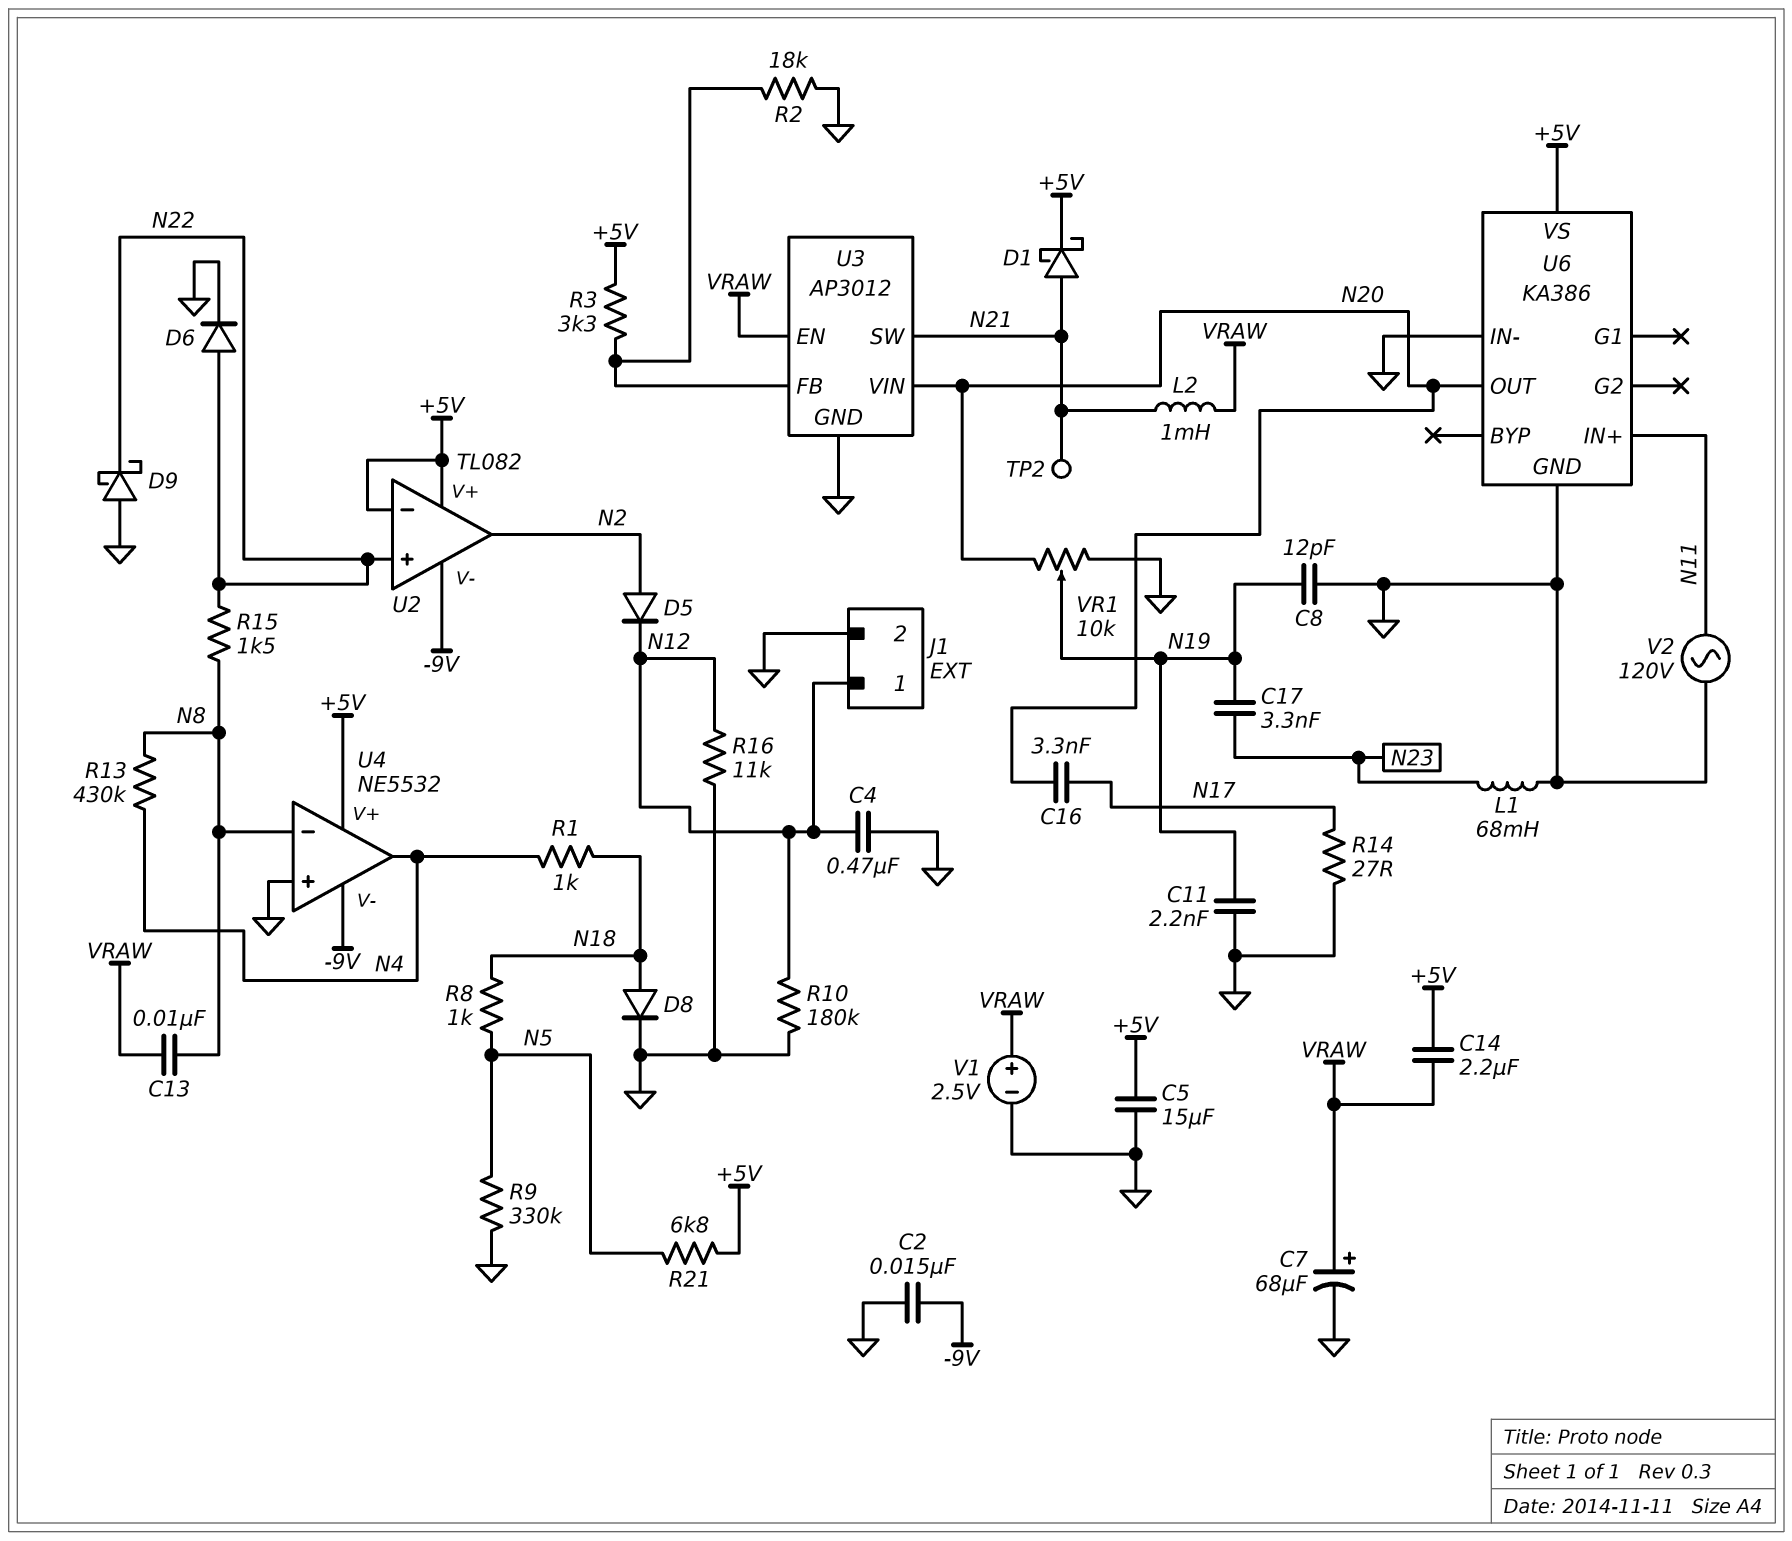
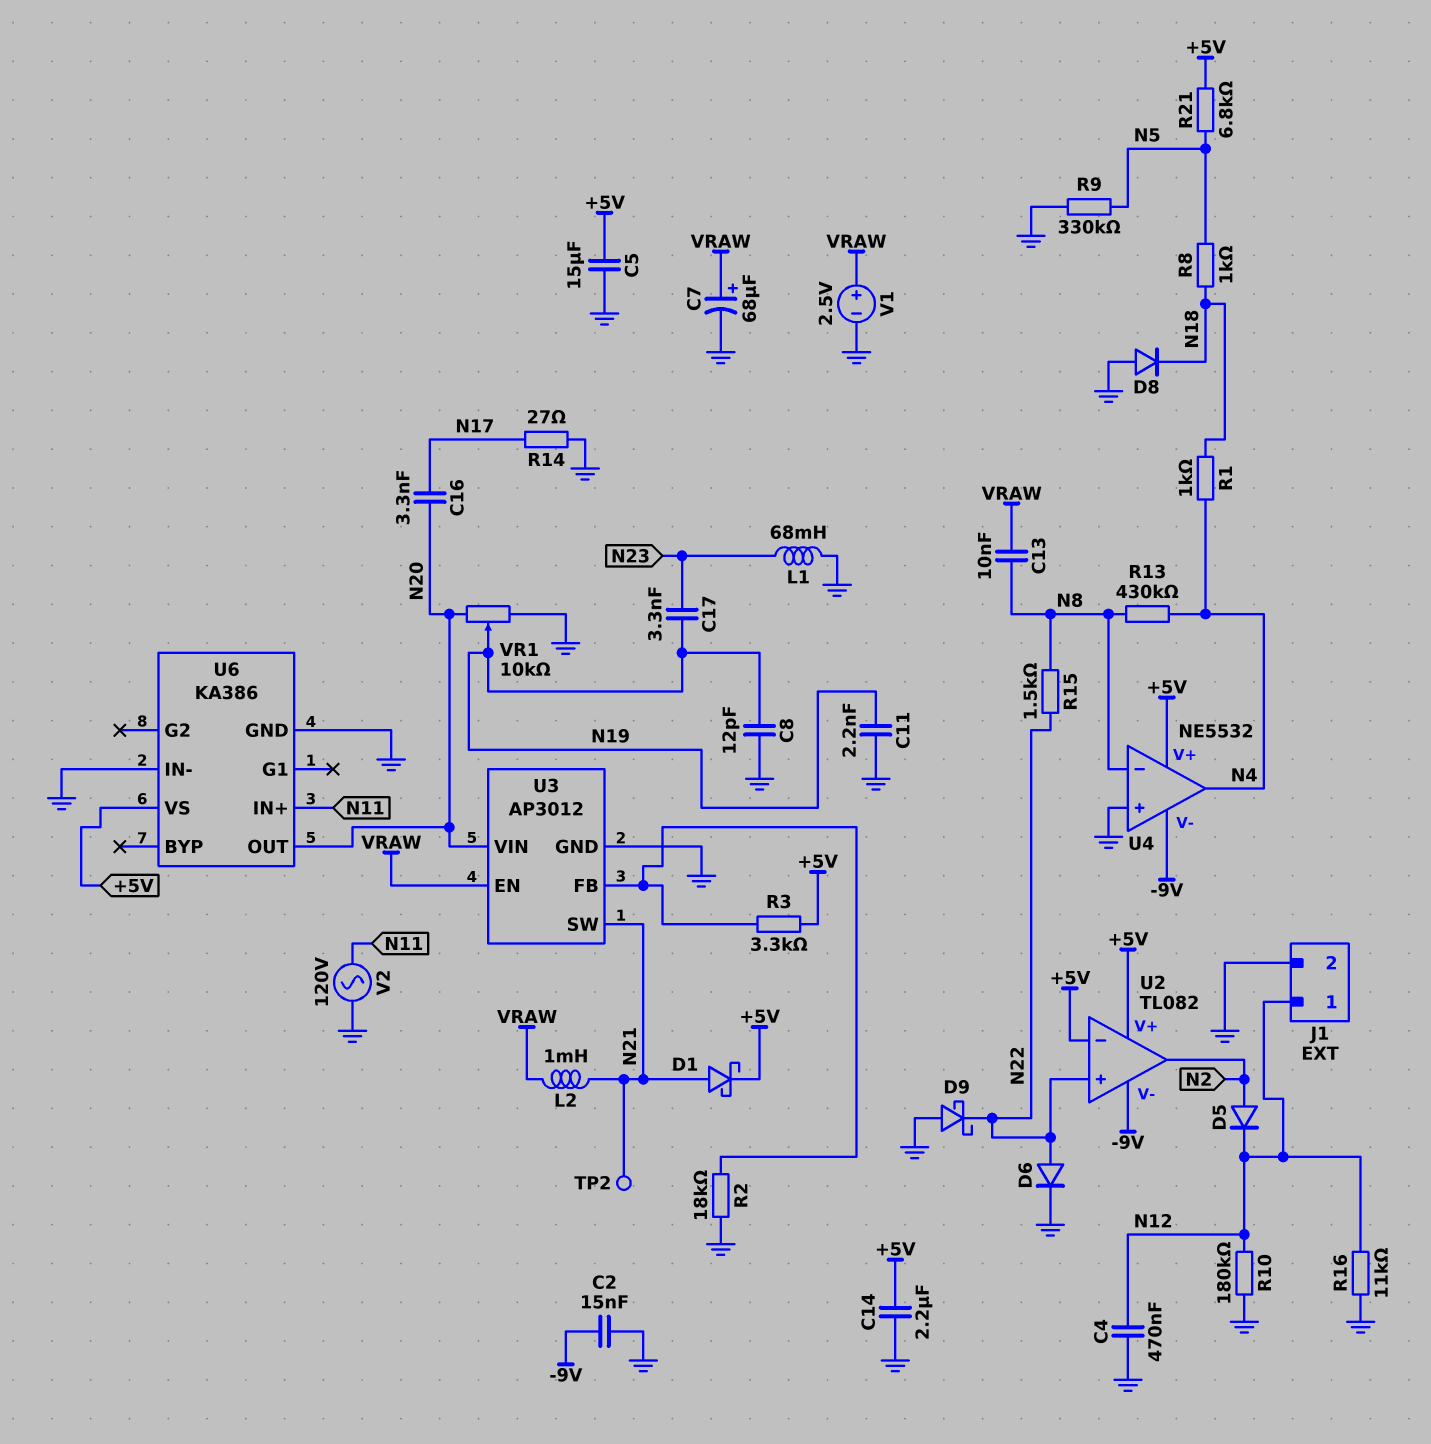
C14: 2.2uF (+5V, VRAW) -> 2.2uF (+5V, GND)
D8: diode (A N18, K GND) -> diode (A GND, K N18)

